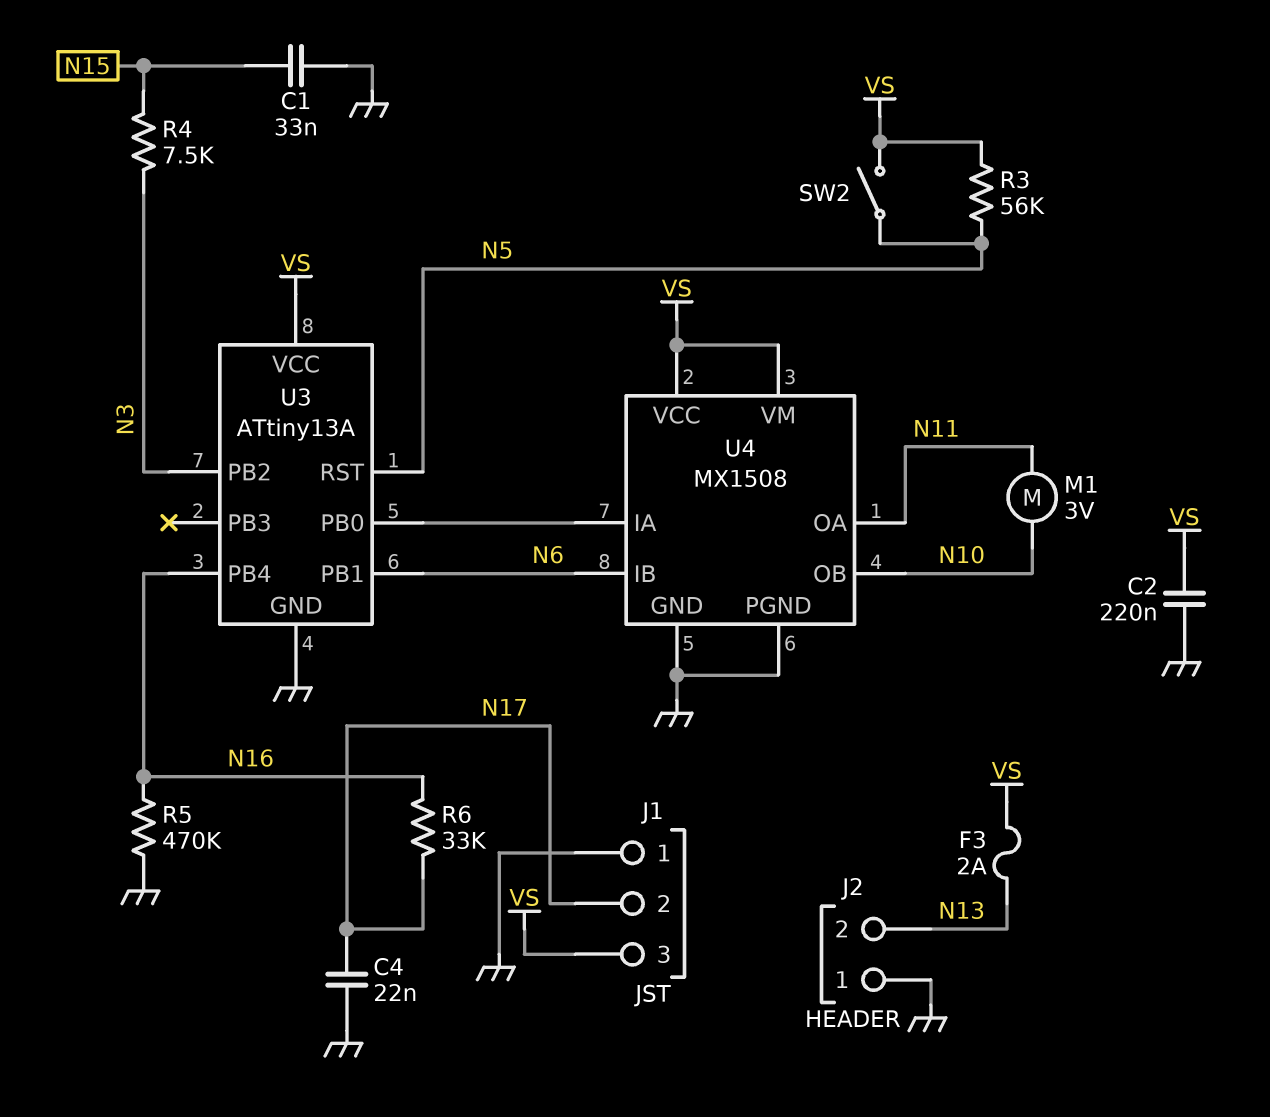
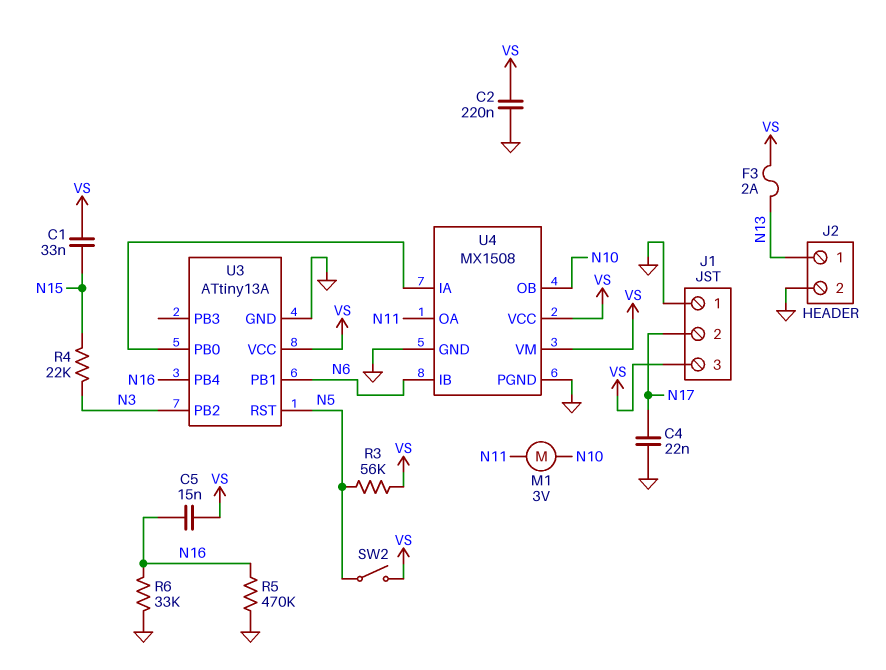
C1: 33nF (GND, N15) -> 33nF (N15, VS)
C5: none -> 15nF (N16, VS)
J2 pin 1: GND -> N13
J2 pin 2: N13 -> GND
R4: 7.5k (N3, N15) -> 22k (N3, N15)
R6: 33k (N16, N17) -> 33k (GND, N16)

